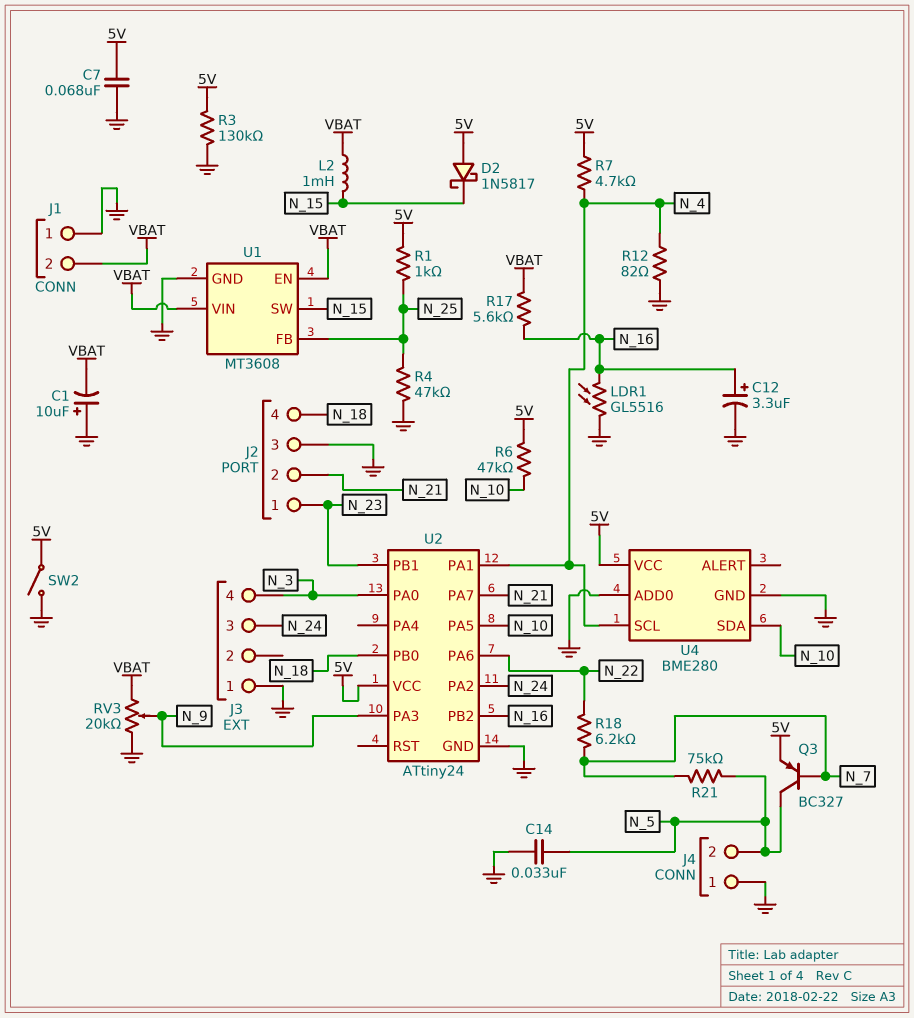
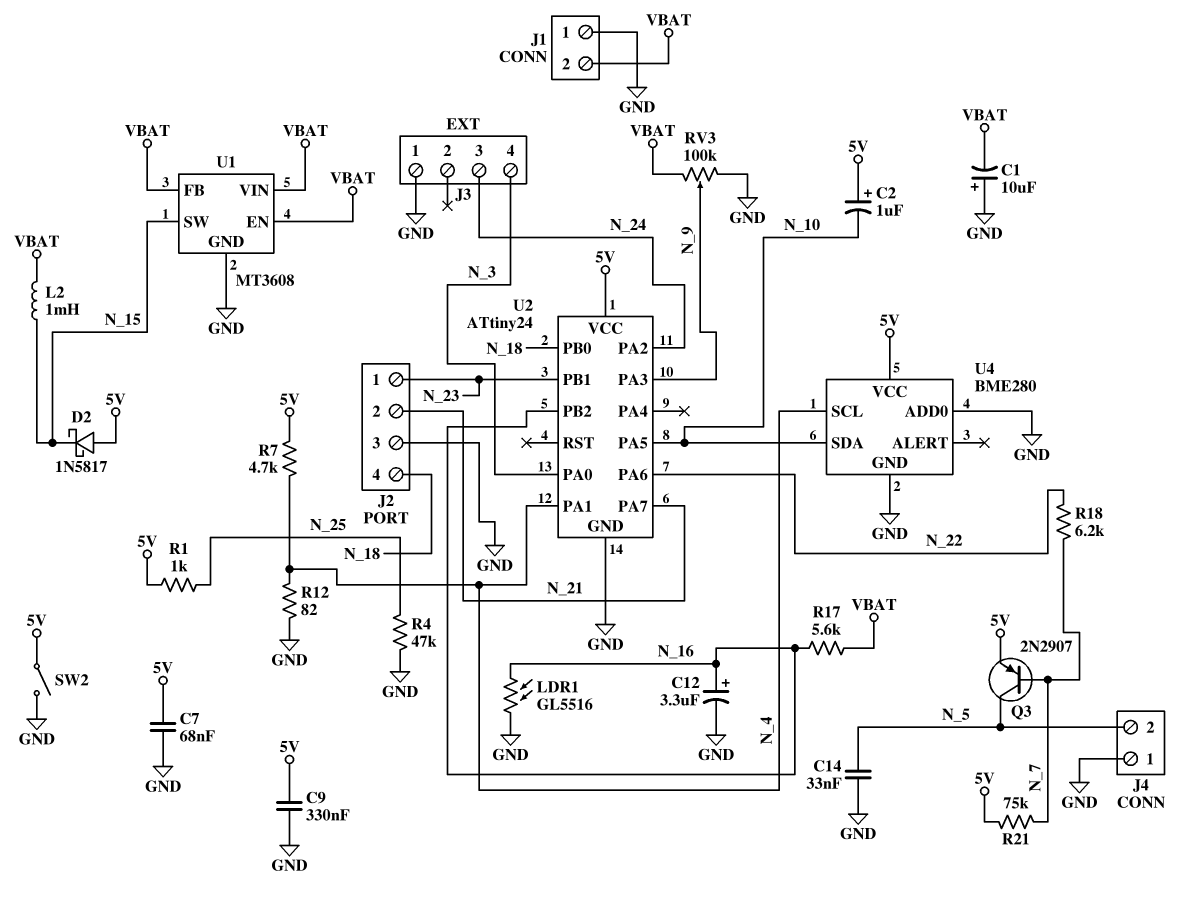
C2: none -> 1uF (plus 5V, minus N_10)
C9: none -> 330nF (5V, GND)
Q3: PNP BC327 (B N_7, C N_5, E 5V) -> PNP 2N2907 (B N_7, C N_5, E 5V)
R3: 130k (5V, GND) -> none
R6: 47k (5V, N_10) -> none
R21: 75k (N_5, N_7) -> 75k (5V, N_7)
RV3: 20k (GND, VBAT, wiper N_9) -> 100k (GND, VBAT, wiper N_9)
U1 pin FB: N_25 -> VBAT

